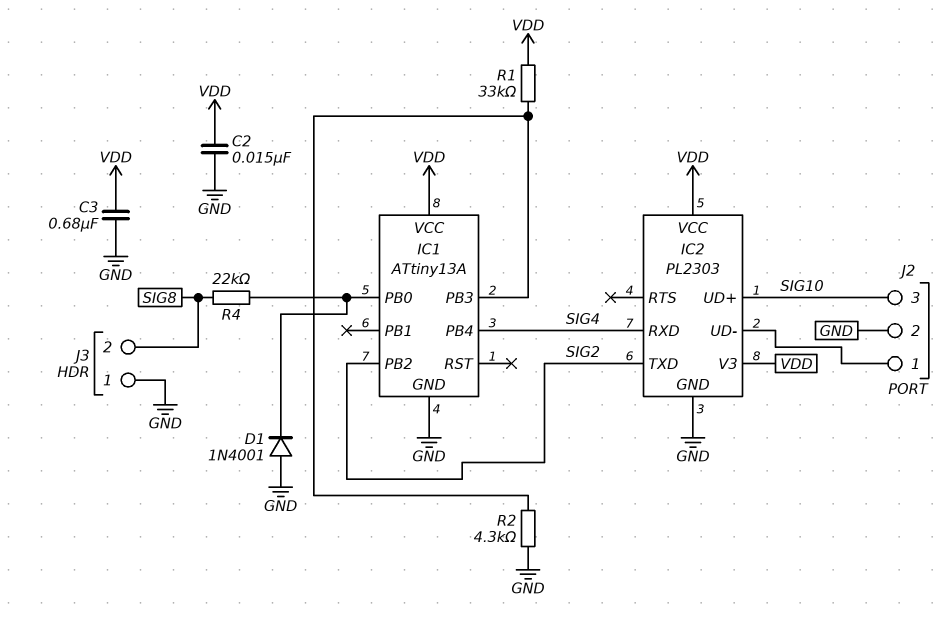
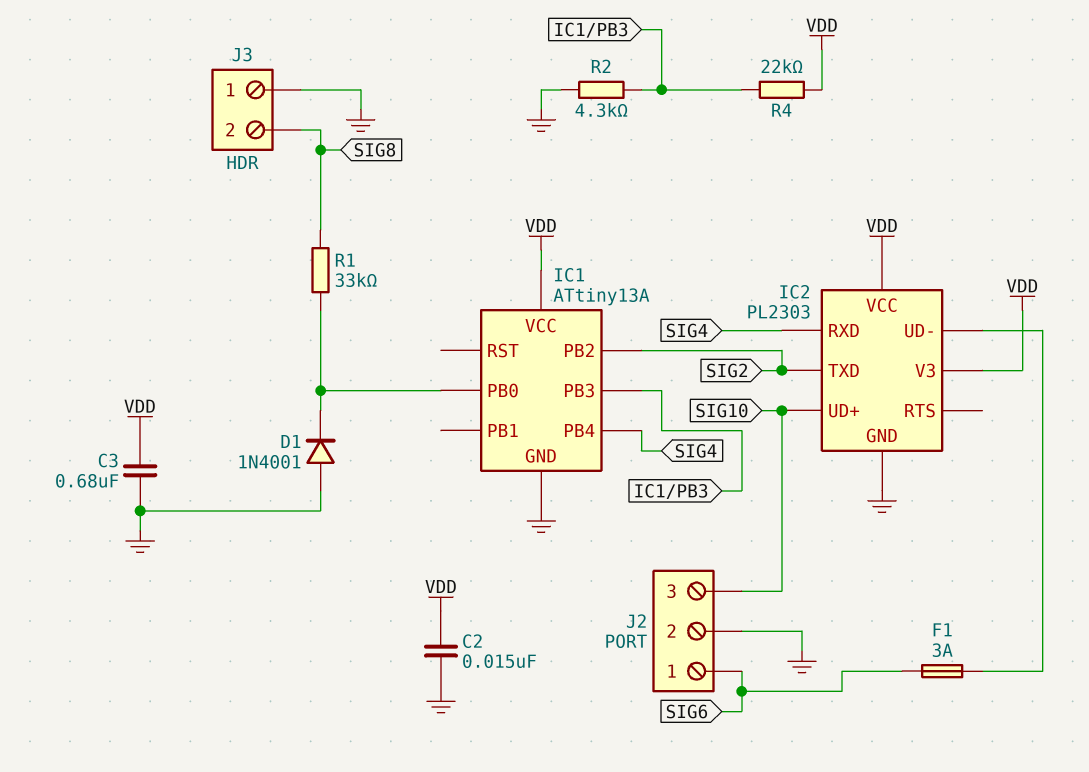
F1: none -> 3A (IC2/UD-, SIG6)
J2 pin 1: IC2/UD- -> SIG6
R1: 33k (IC1/PB3, VDD) -> 33k (IC1/PB0, SIG8)
R4: 22k (IC1/PB0, SIG8) -> 22k (IC1/PB3, VDD)

